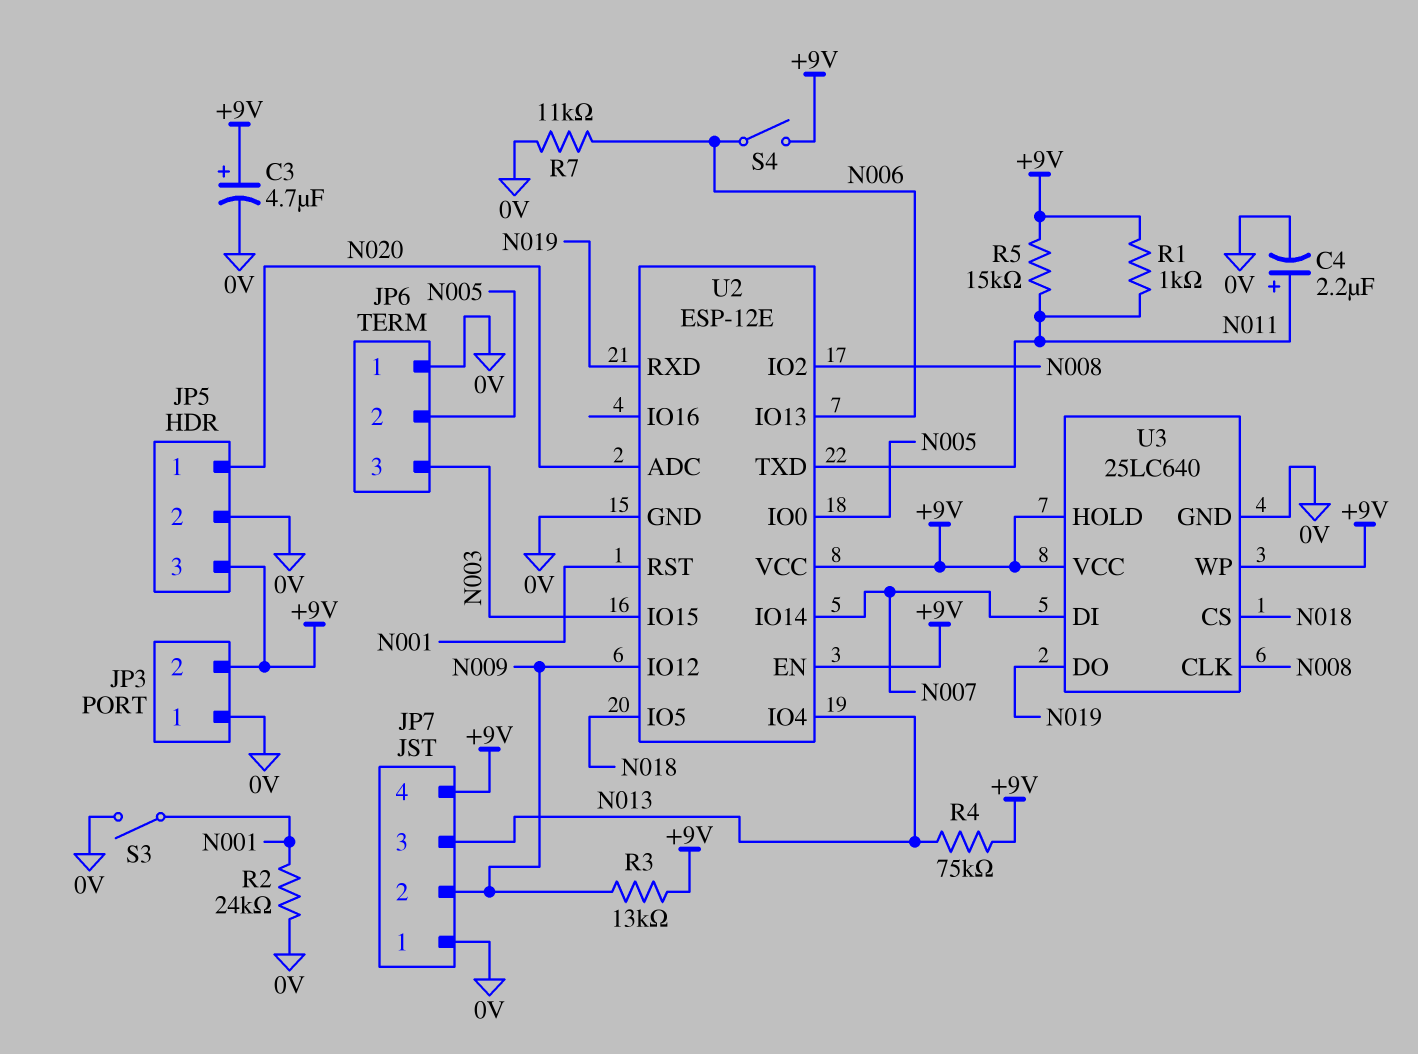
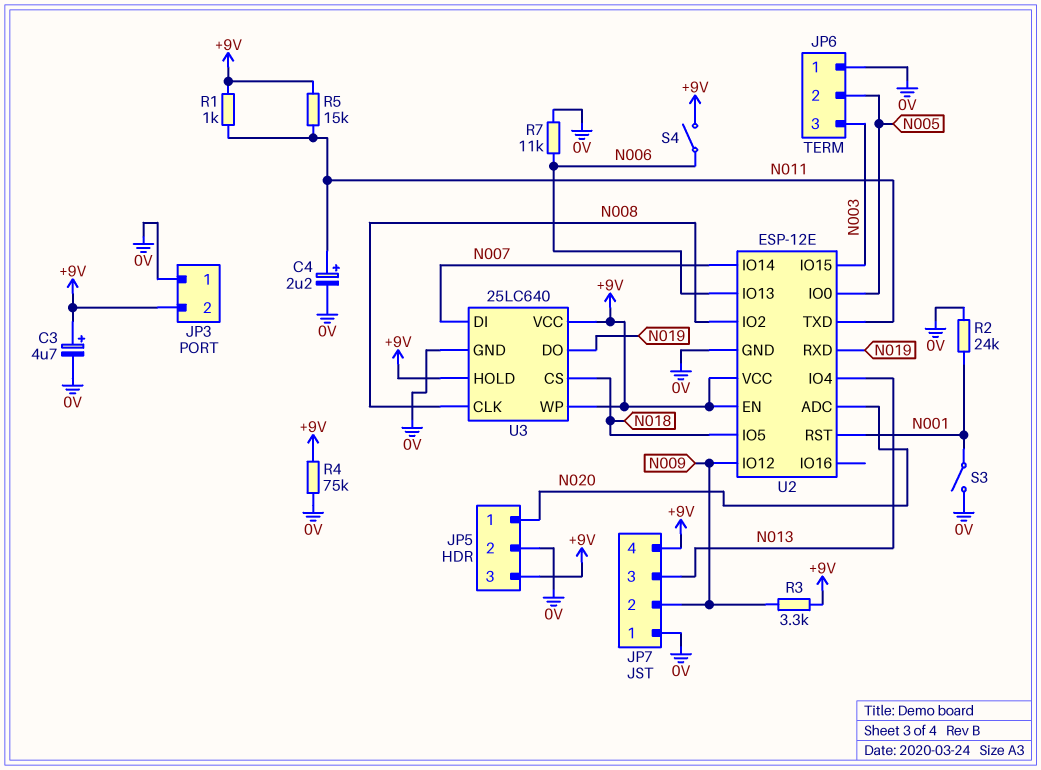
R3: 13k (+9V, N009) -> 3.3k (+9V, N009)
R4: 75k (+9V, N013) -> 75k (+9V, 0V)

